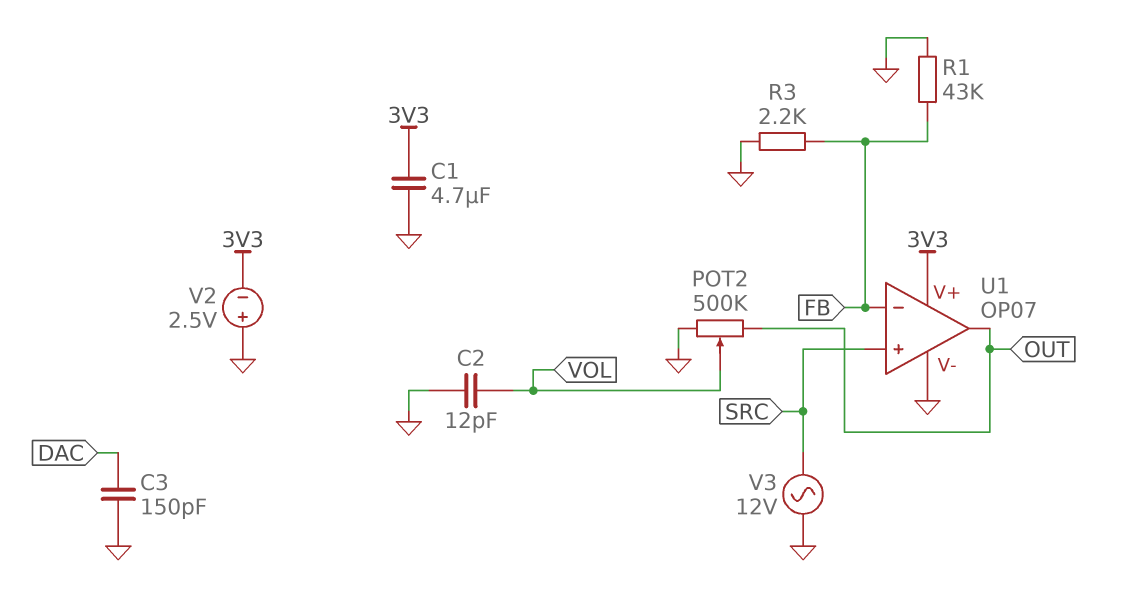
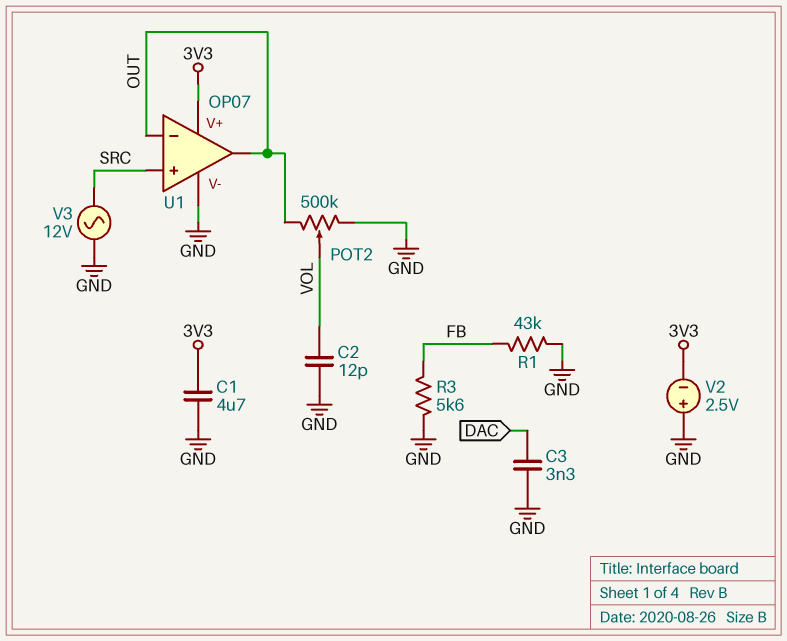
C3: 150pF (DAC, GND) -> 3.3nF (DAC, GND)
R3: 2.2k (FB, GND) -> 5.6k (FB, GND)
U1 pin in-: FB -> OUT

